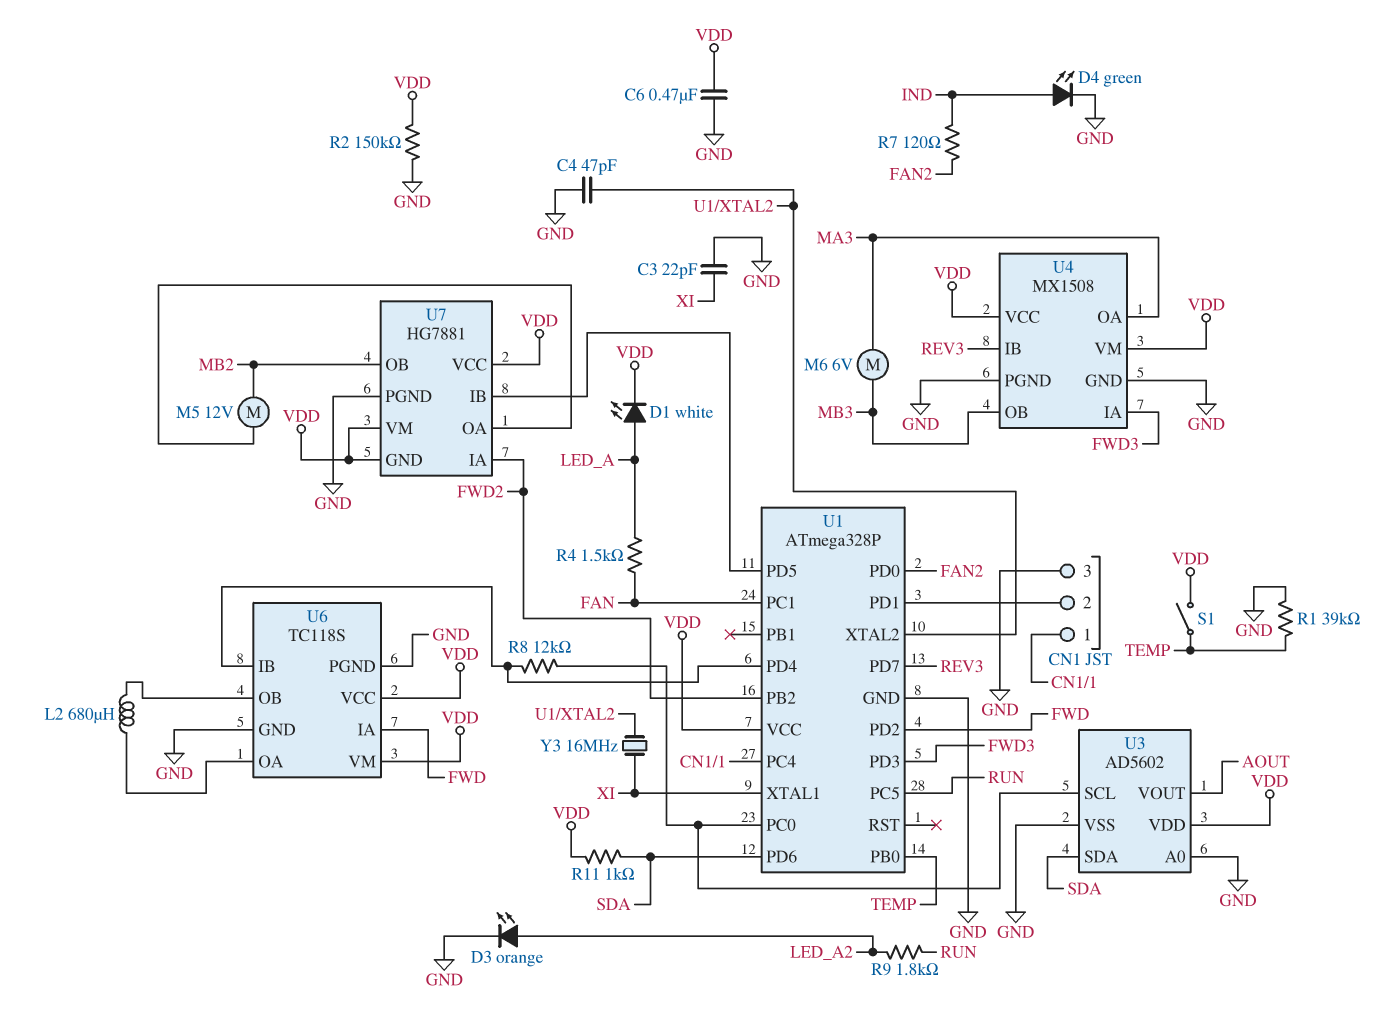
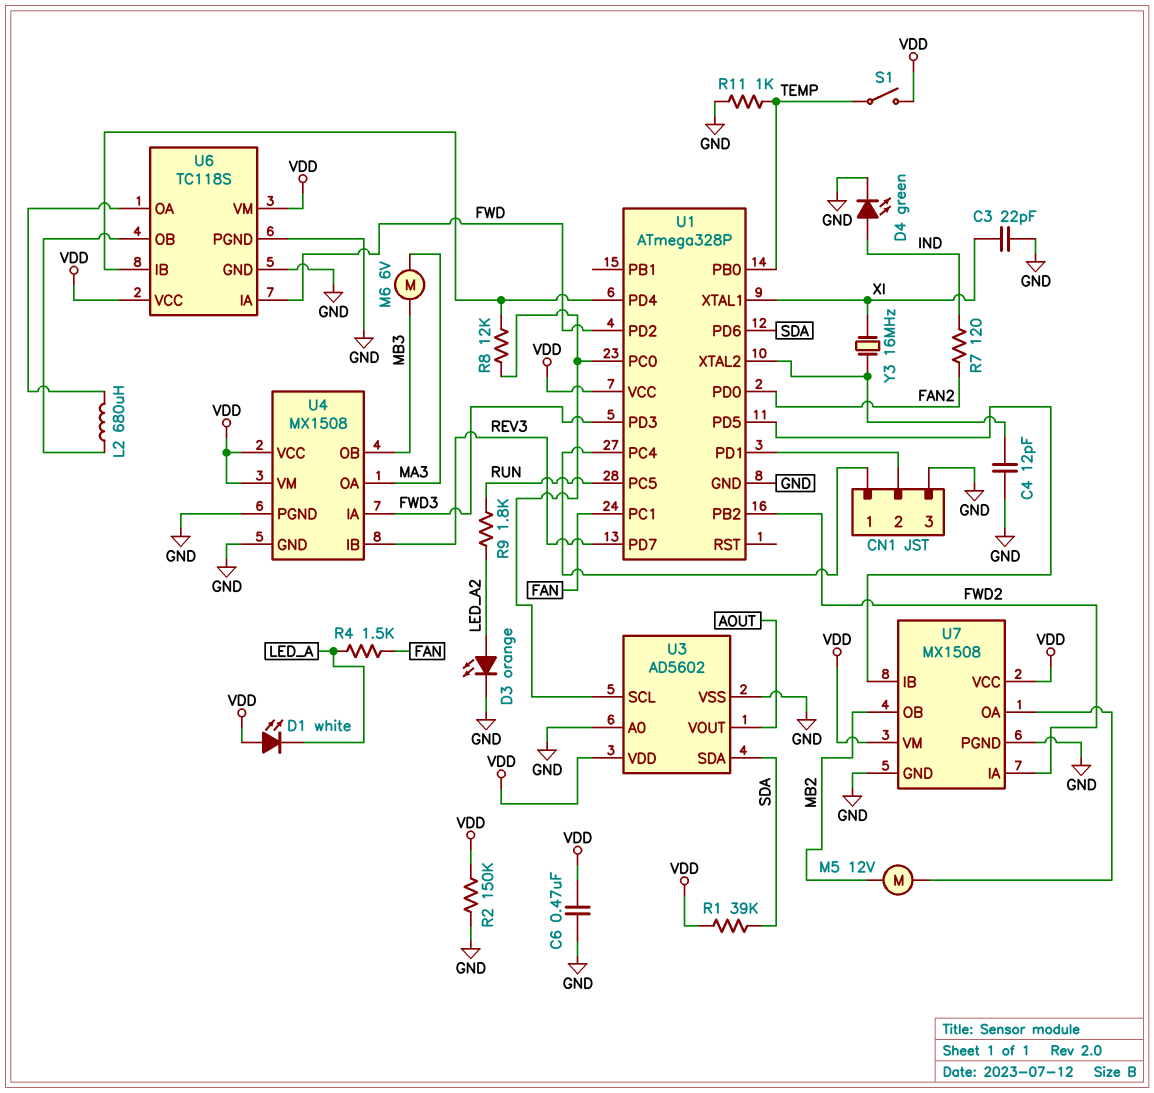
C4: 47pF (GND, U1/XTAL2) -> 12pF (GND, U1/XTAL2)
D1: LED white (A LED_A, K VDD) -> LED white (A VDD, K LED_A)
R1: 39k (GND, TEMP) -> 39k (SDA, VDD)
R11: 1k (SDA, VDD) -> 1k (GND, TEMP)
U7: HG7881 -> MX1508
U7 pin GND: VDD -> GND

